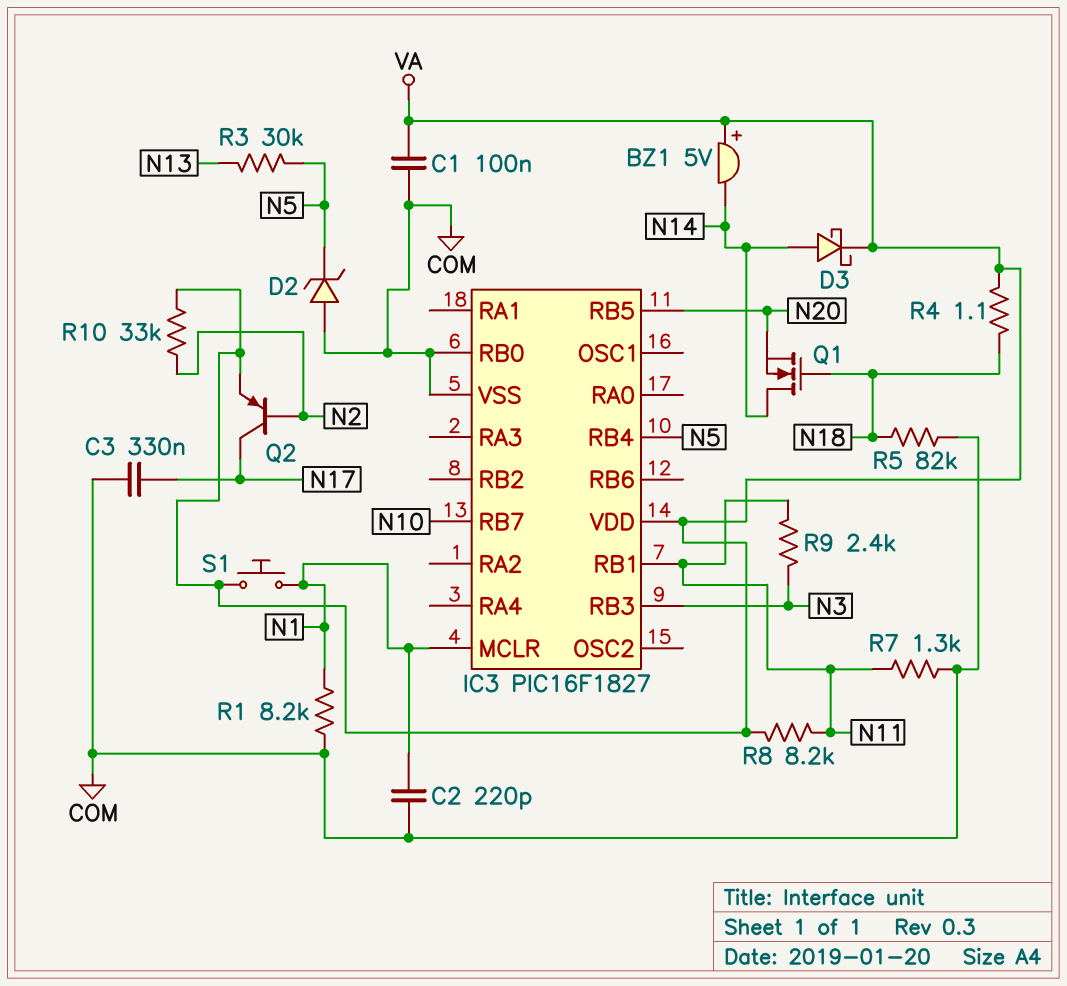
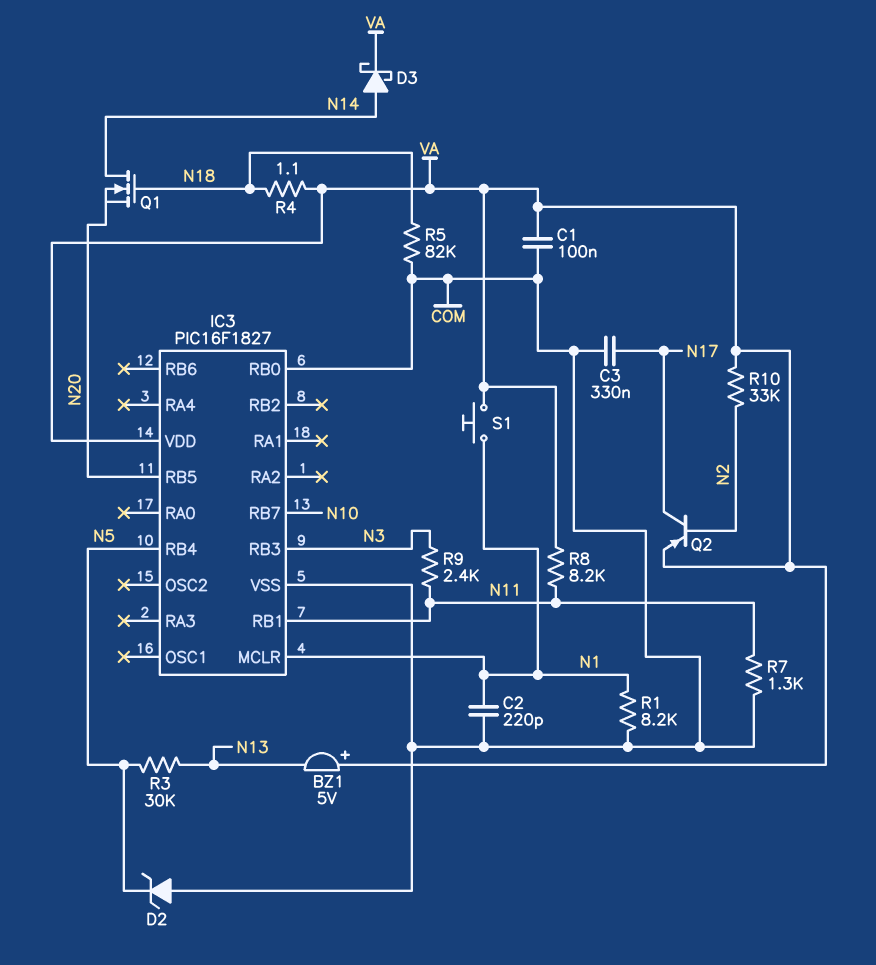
BZ1: buzzer 5V (plus VA, minus N14) -> buzzer 5V (plus VA, minus N13)

